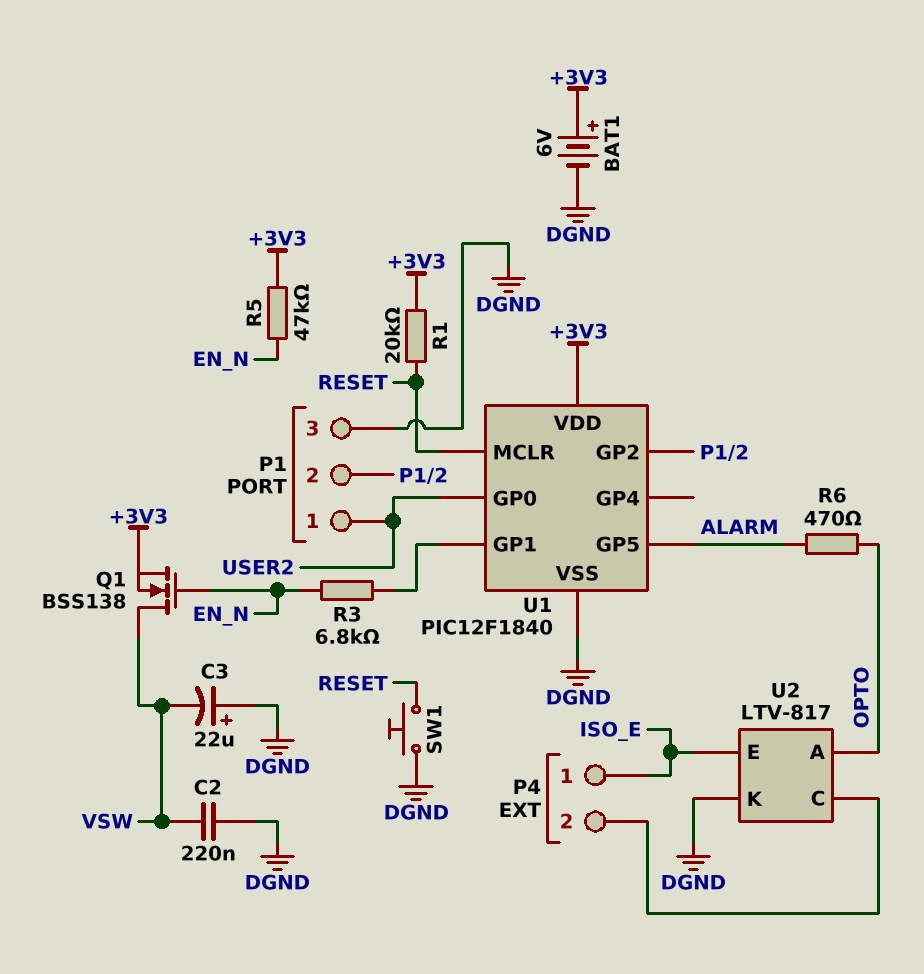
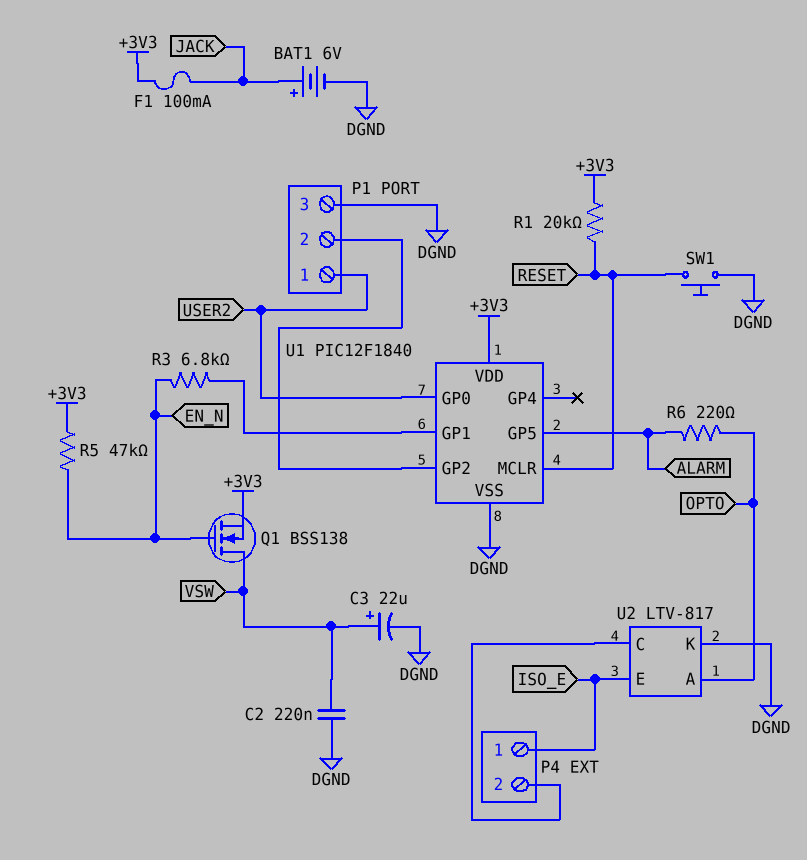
BAT1: 6V (plus +3V3, minus DGND) -> 6V (plus JACK, minus DGND)
C3: 22uF (plus DGND, minus VSW) -> 22uF (plus VSW, minus DGND)
F1: none -> 100mA (+3V3, JACK)
R6: 470 (ALARM, OPTO) -> 220 (ALARM, OPTO)

